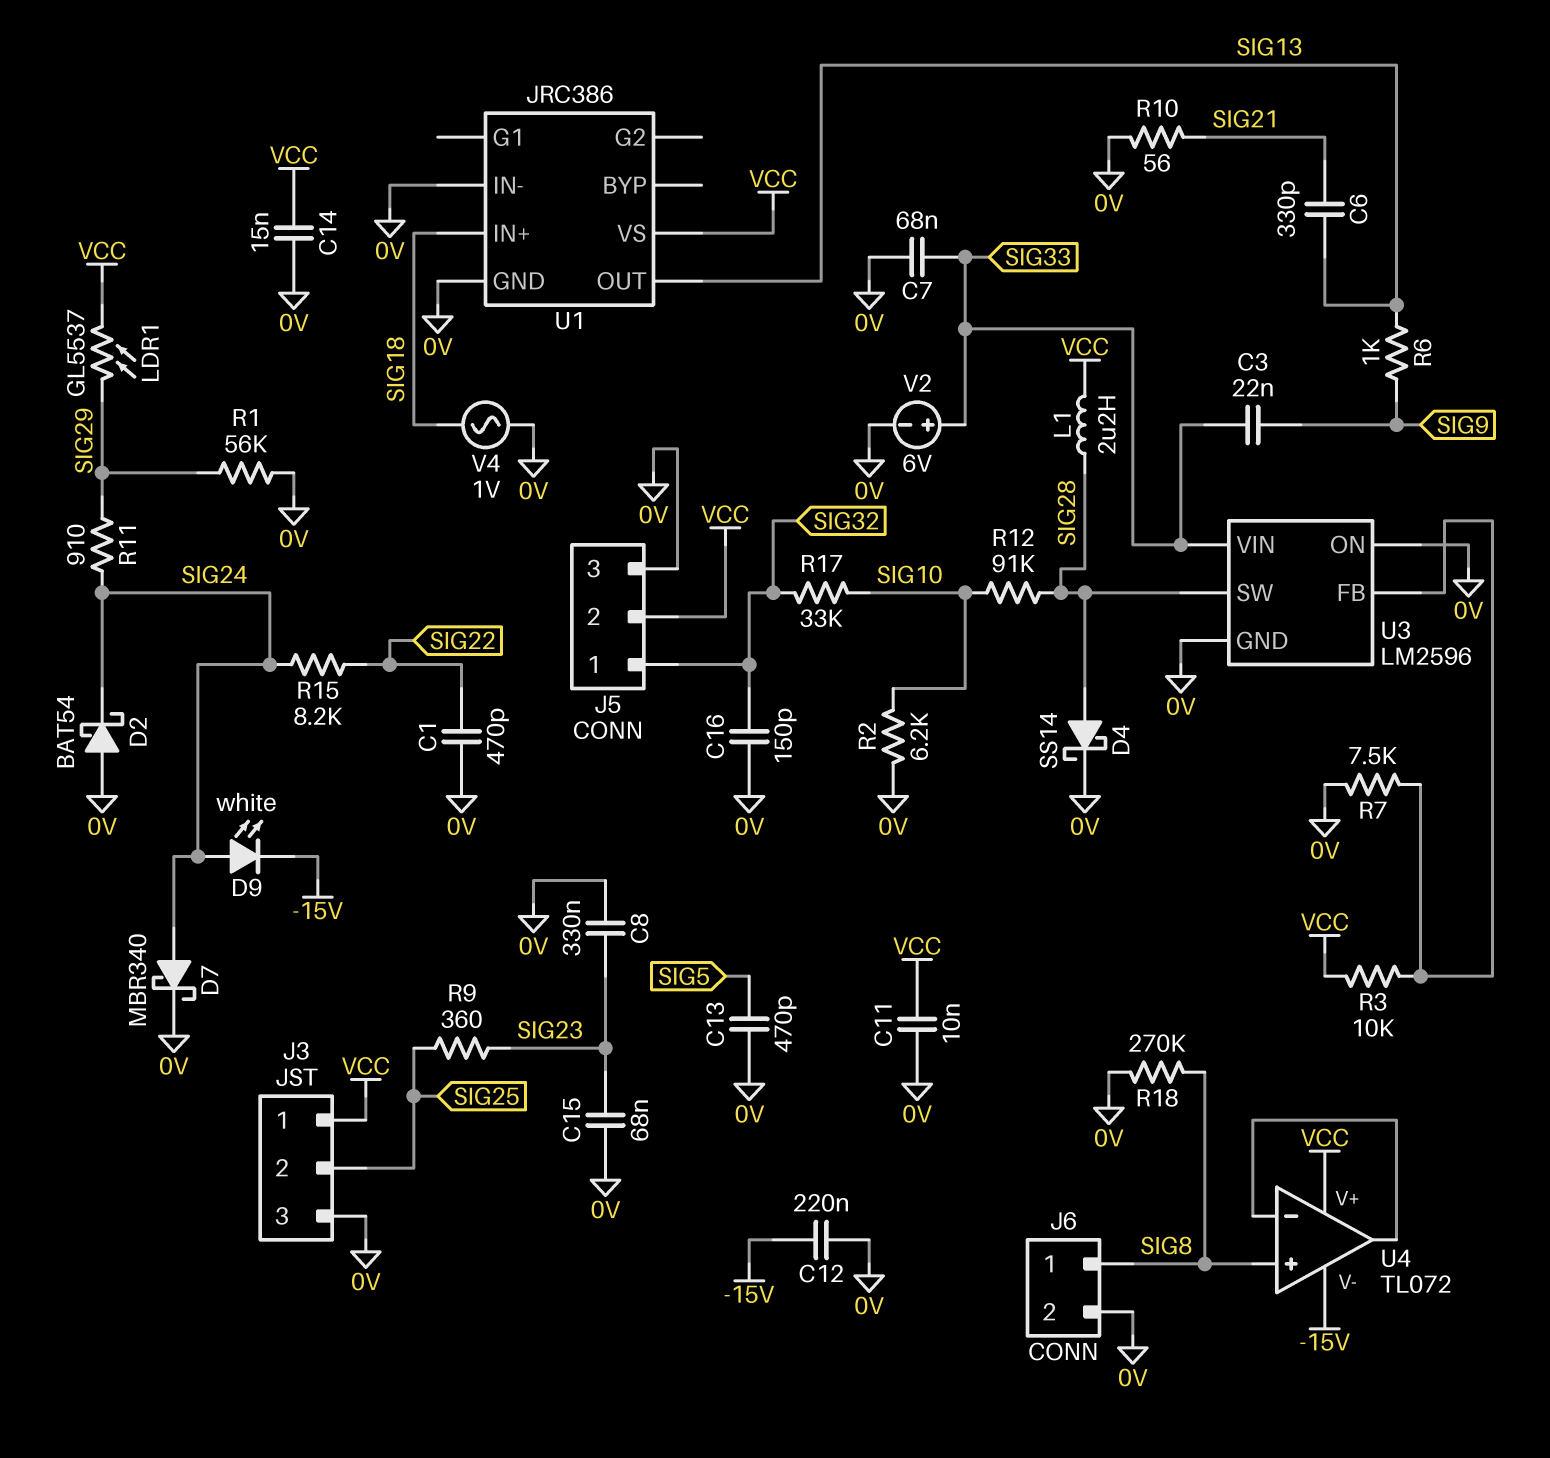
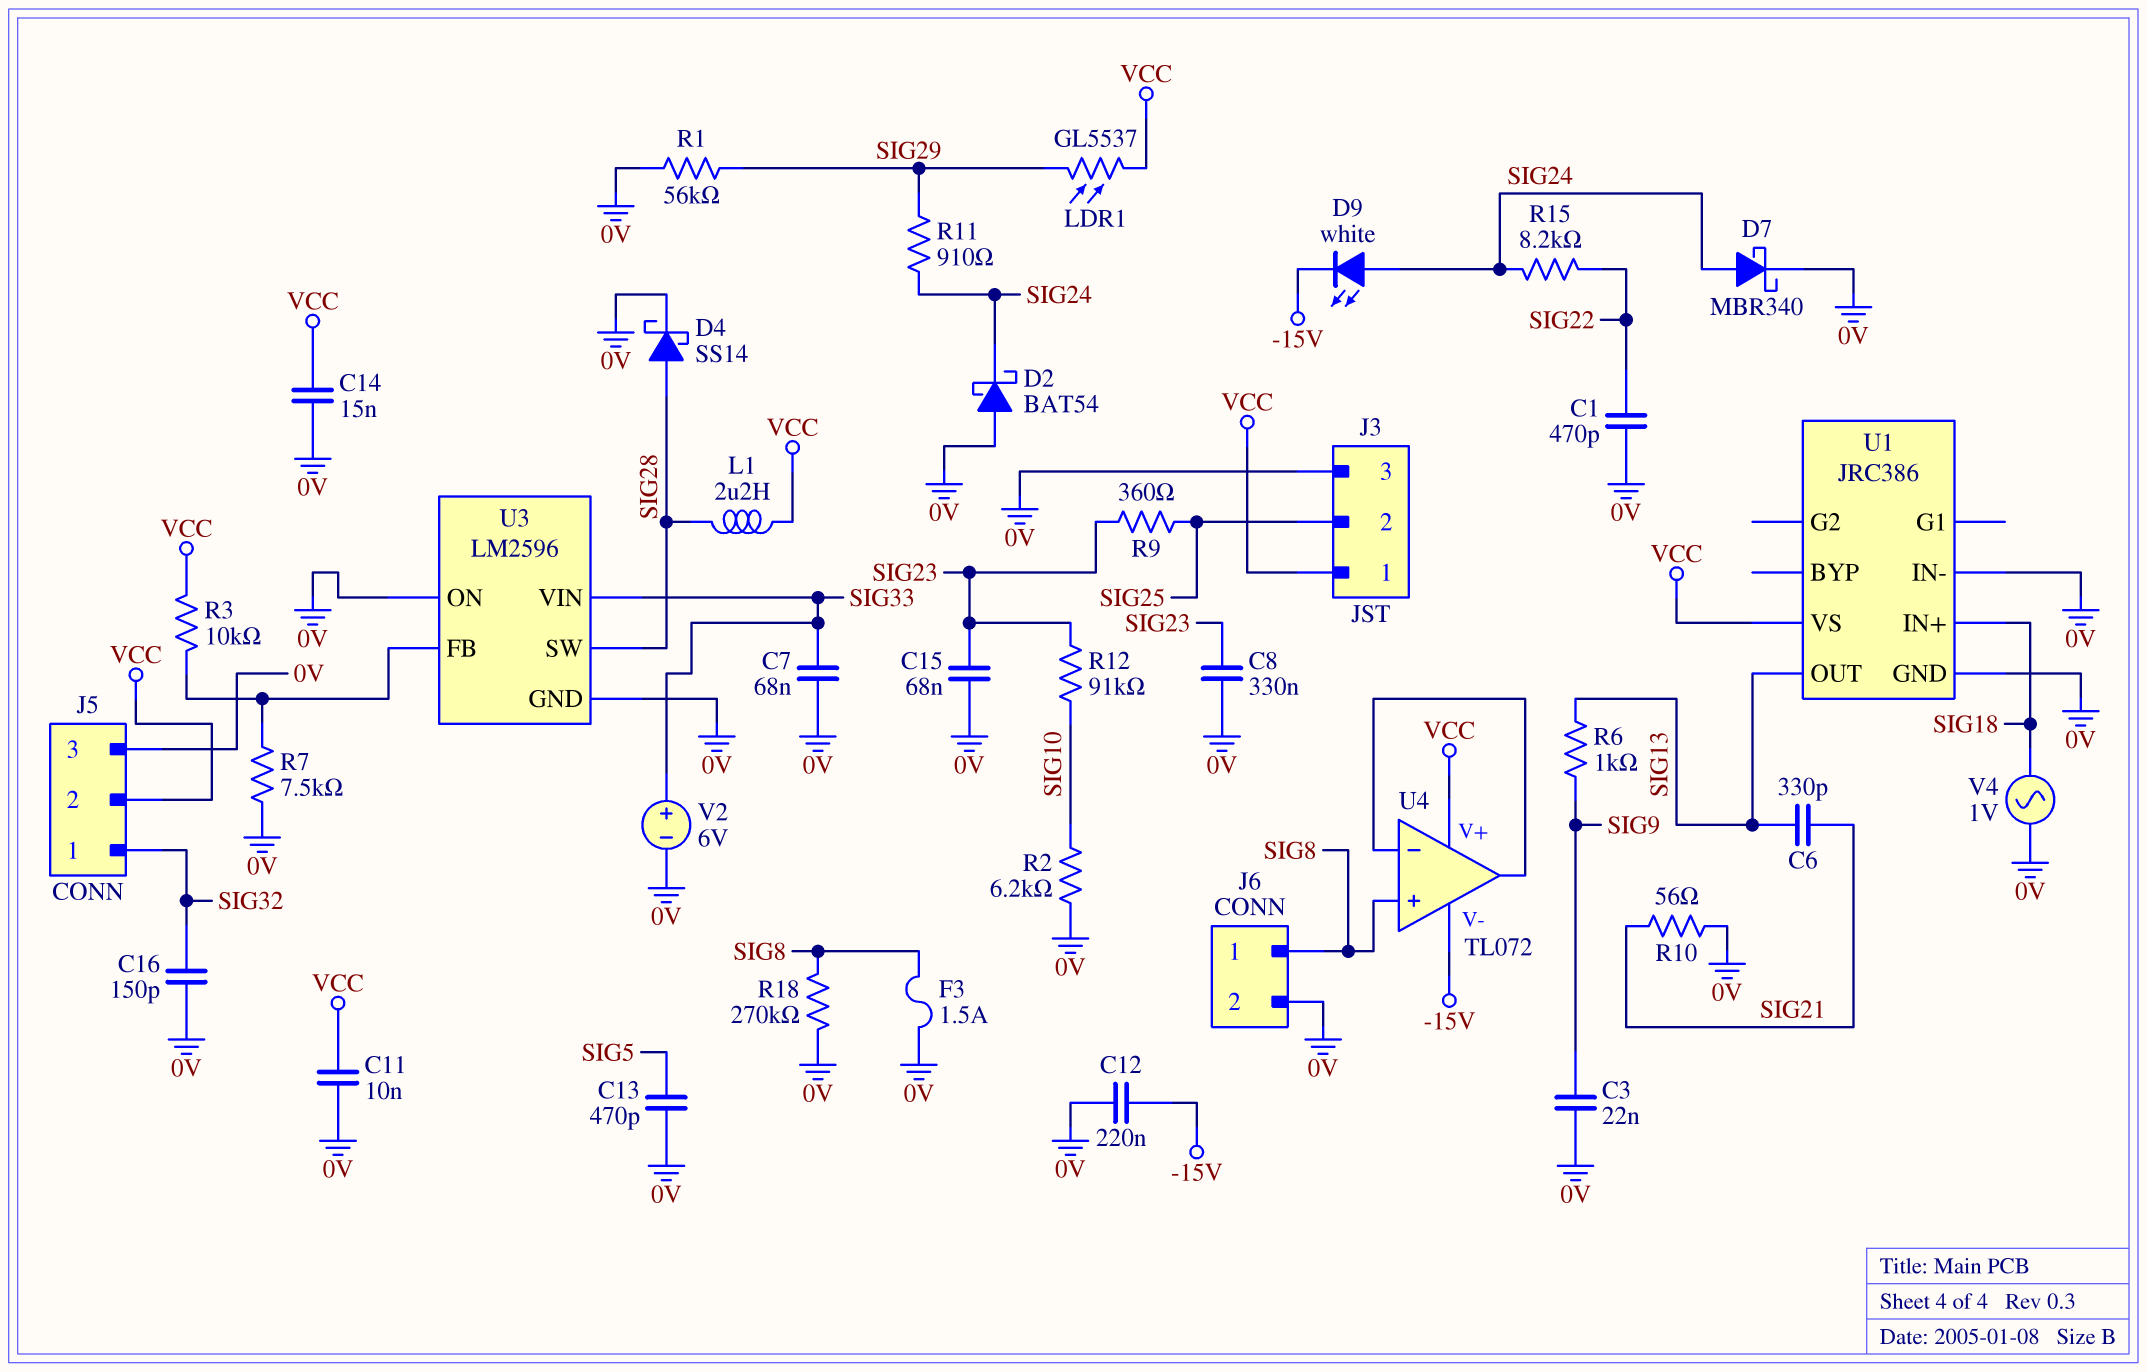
C3: 22nF (SIG9, SIG33) -> 22nF (0V, SIG9)
F3: none -> 1.5A (0V, SIG8)
R12: 91k (SIG10, SIG28) -> 91k (SIG10, SIG23)
R17: 33k (SIG10, SIG32) -> none

